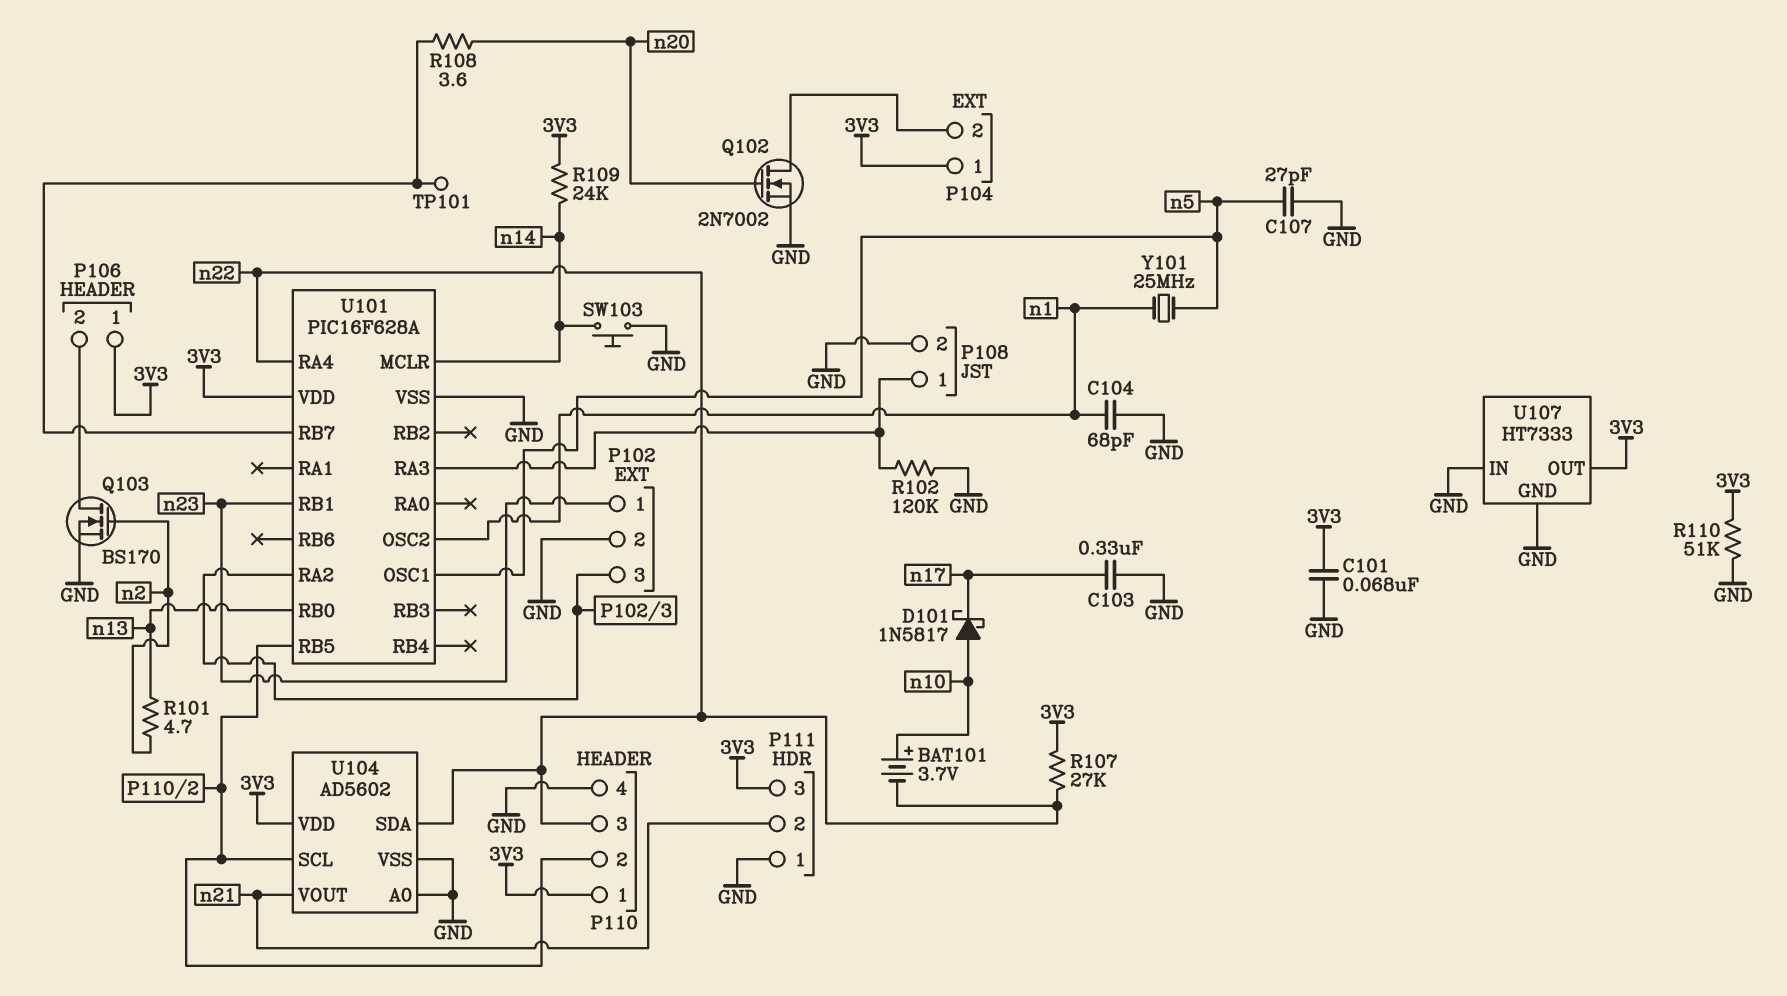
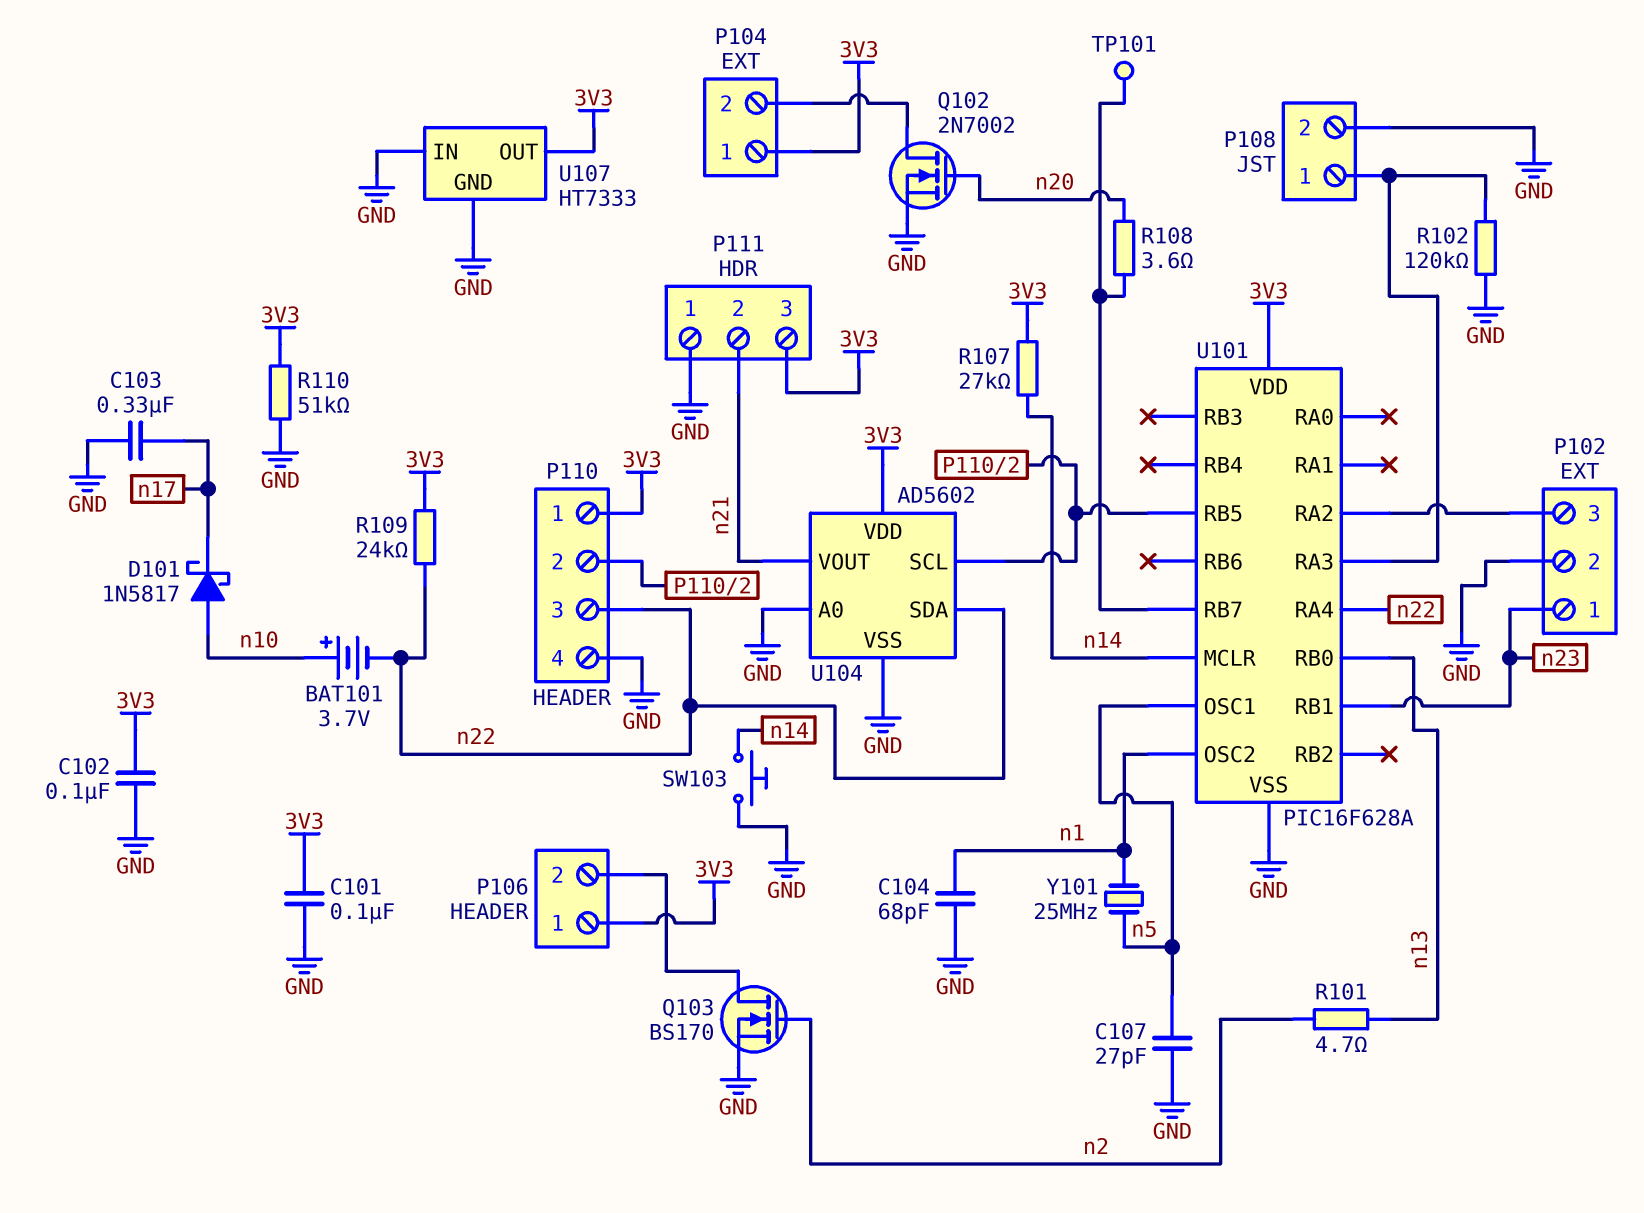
C101: 68nF (3V3, GND) -> 100nF (3V3, GND)
C102: none -> 100nF (3V3, GND)
R107: 27k (3V3, n22) -> 27k (3V3, n14)
R109: 24k (3V3, n14) -> 24k (3V3, n22)

